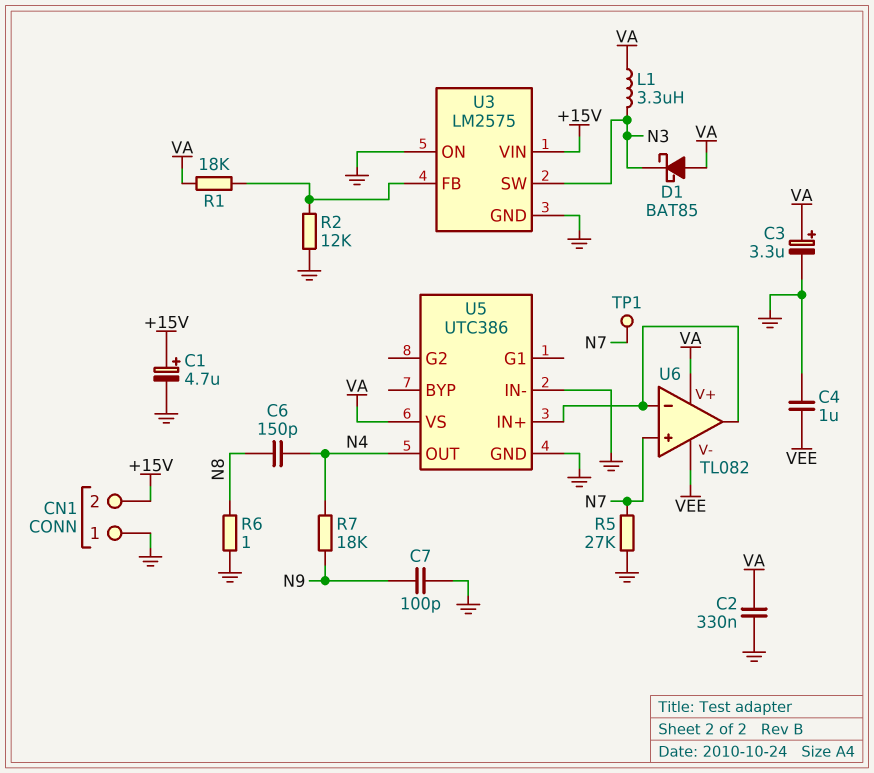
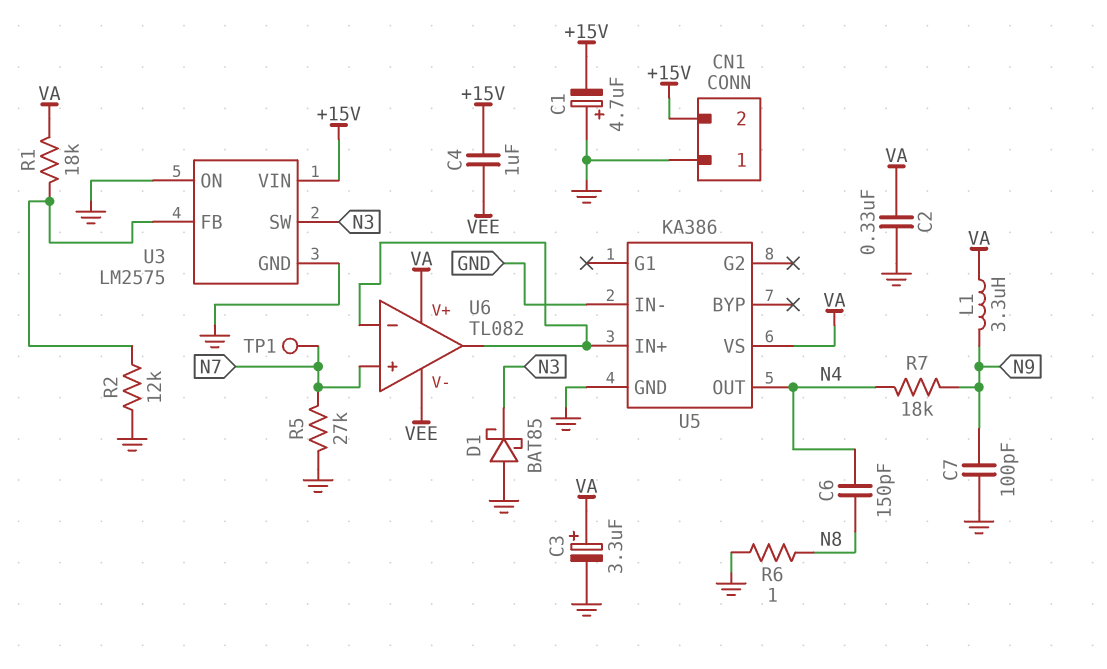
C1: 4.7uF (plus +15V, minus GND) -> 4.7uF (plus GND, minus +15V)
C4: 1uF (GND, VEE) -> 1uF (+15V, VEE)
D1: schottky BAT85 (A VA, K N3) -> schottky BAT85 (A GND, K N3)
L1: 3.3uH (N3, VA) -> 3.3uH (N9, VA)
U5: UTC386 -> KA386

